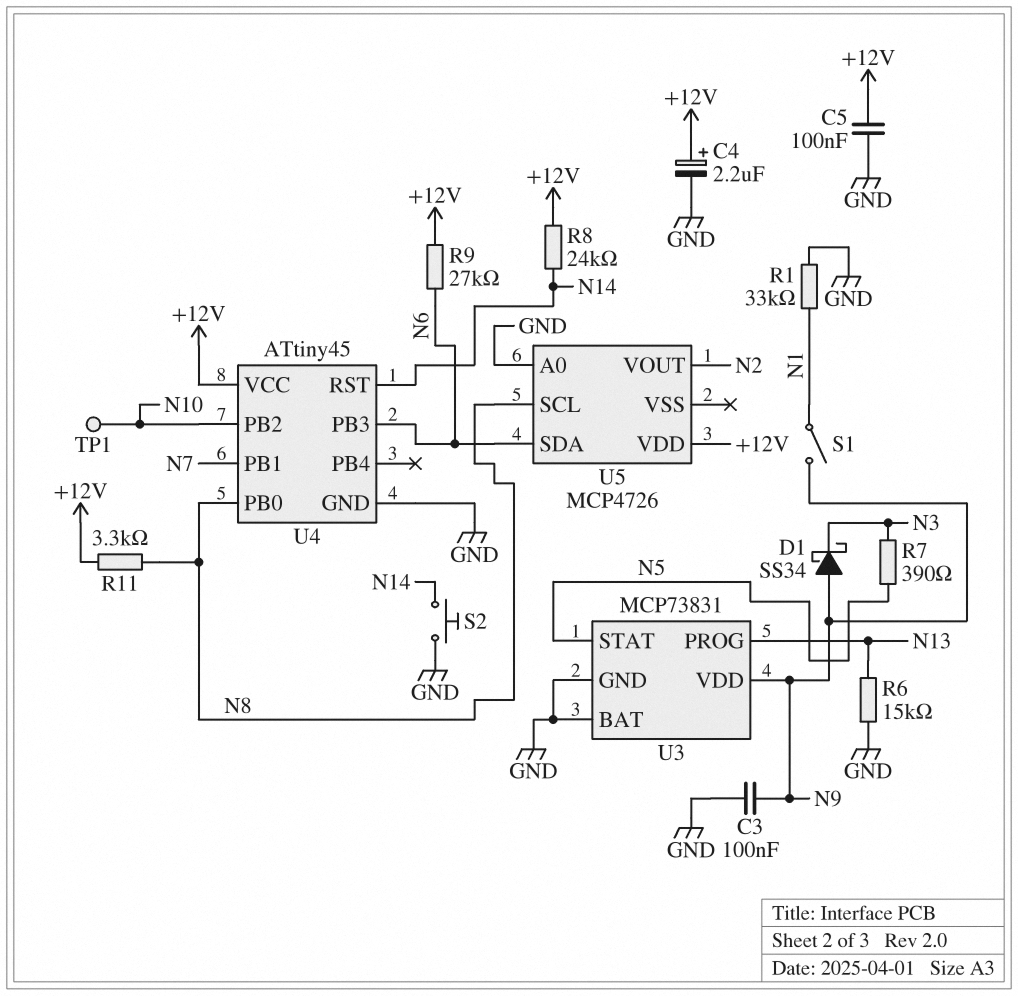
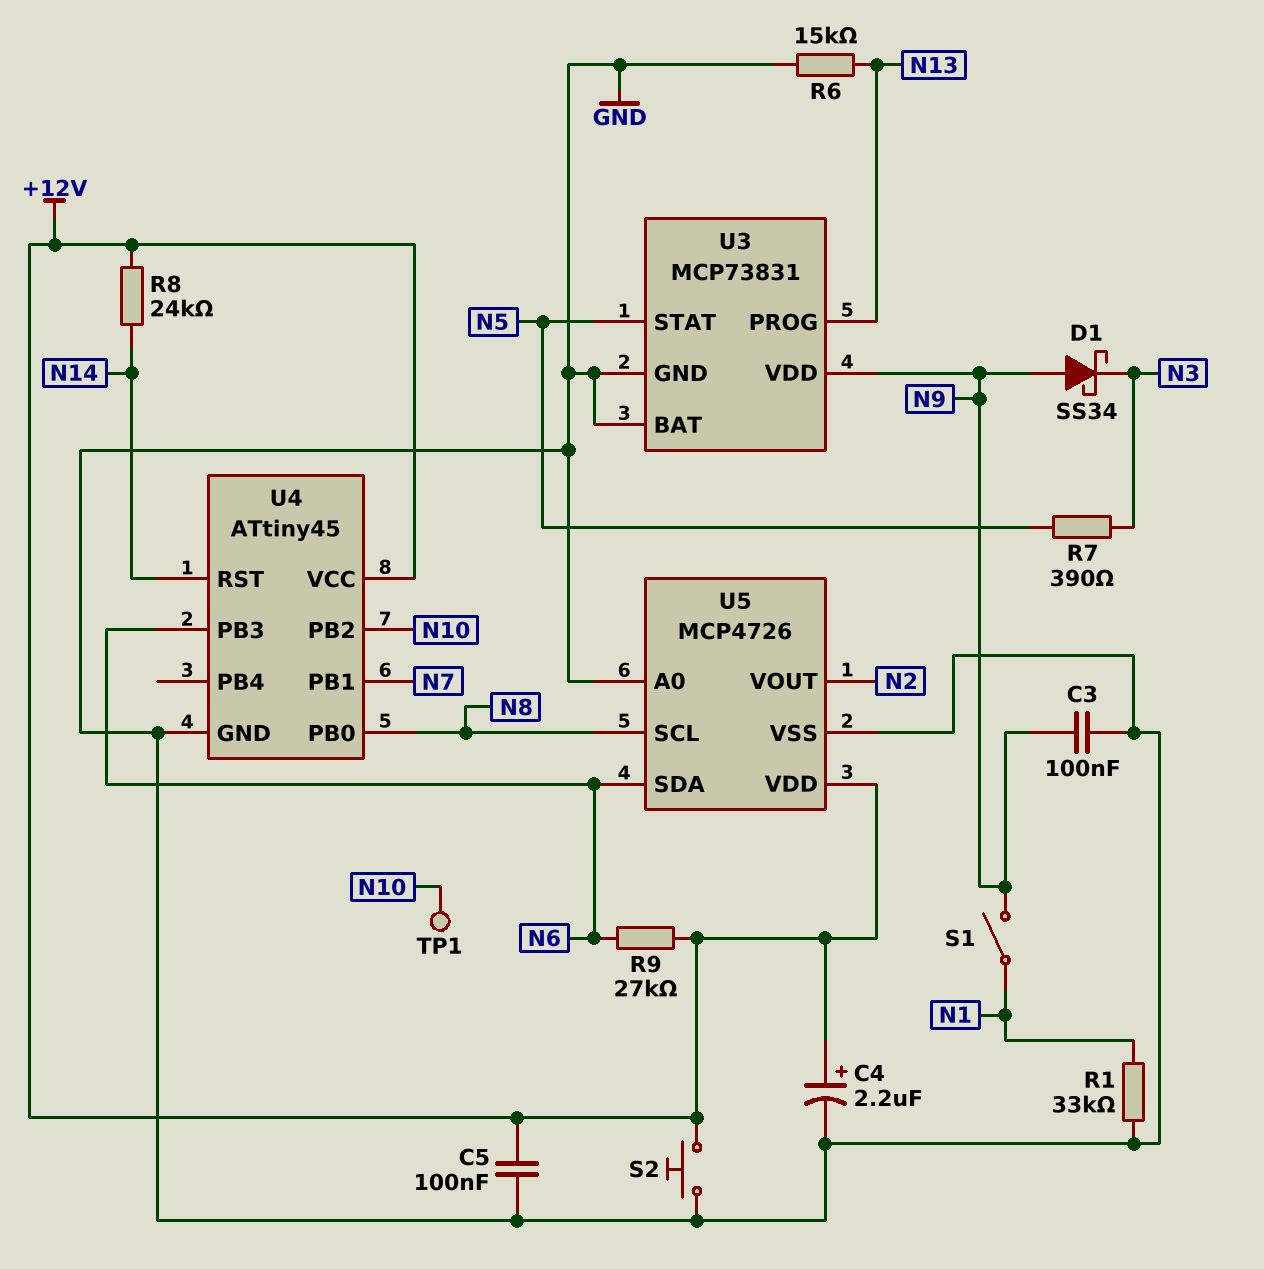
R11: 3.3k (+12V, N8) -> none
S2: button (GND, N14) -> button (+12V, GND)
U5 pin VSS: none -> GND

